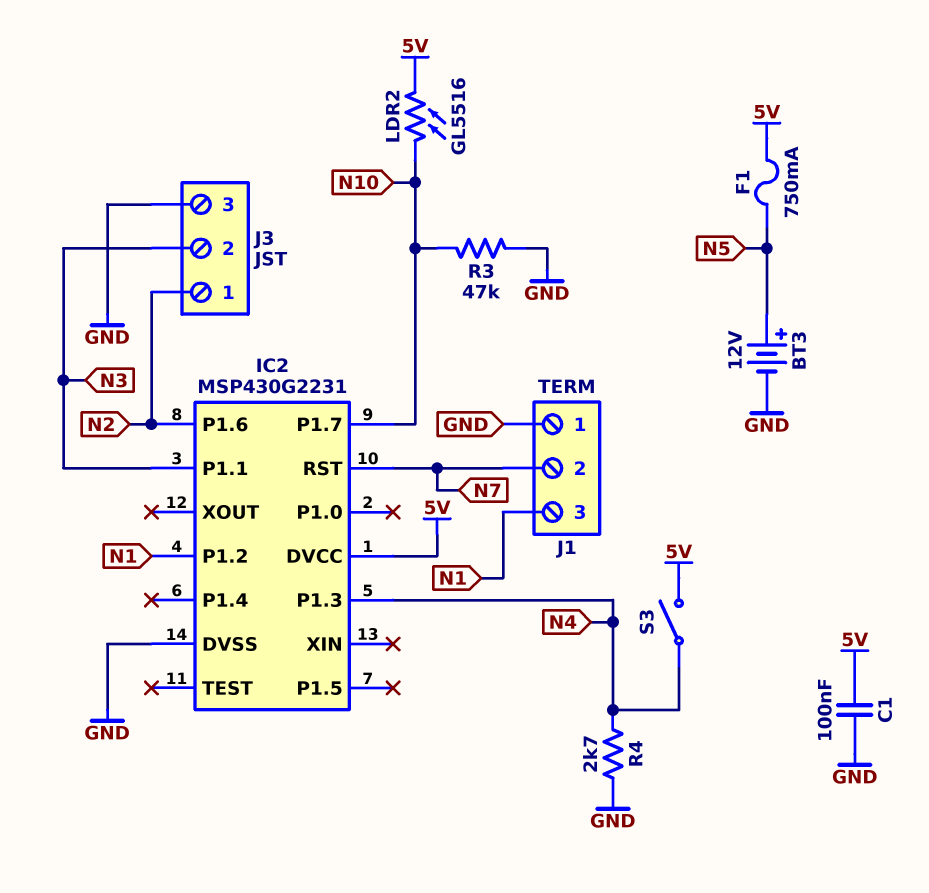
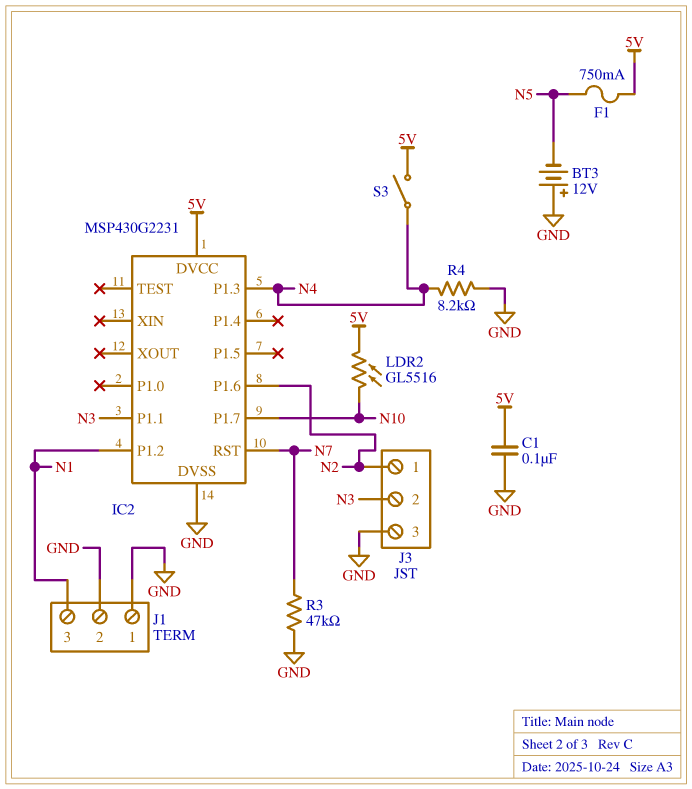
BT3: 12V (plus N5, minus GND) -> 12V (plus GND, minus N5)
J1 pin 2: N7 -> GND
R3: 47k (GND, N10) -> 47k (GND, N7)
R4: 2.7k (GND, N4) -> 8.2k (GND, N4)

